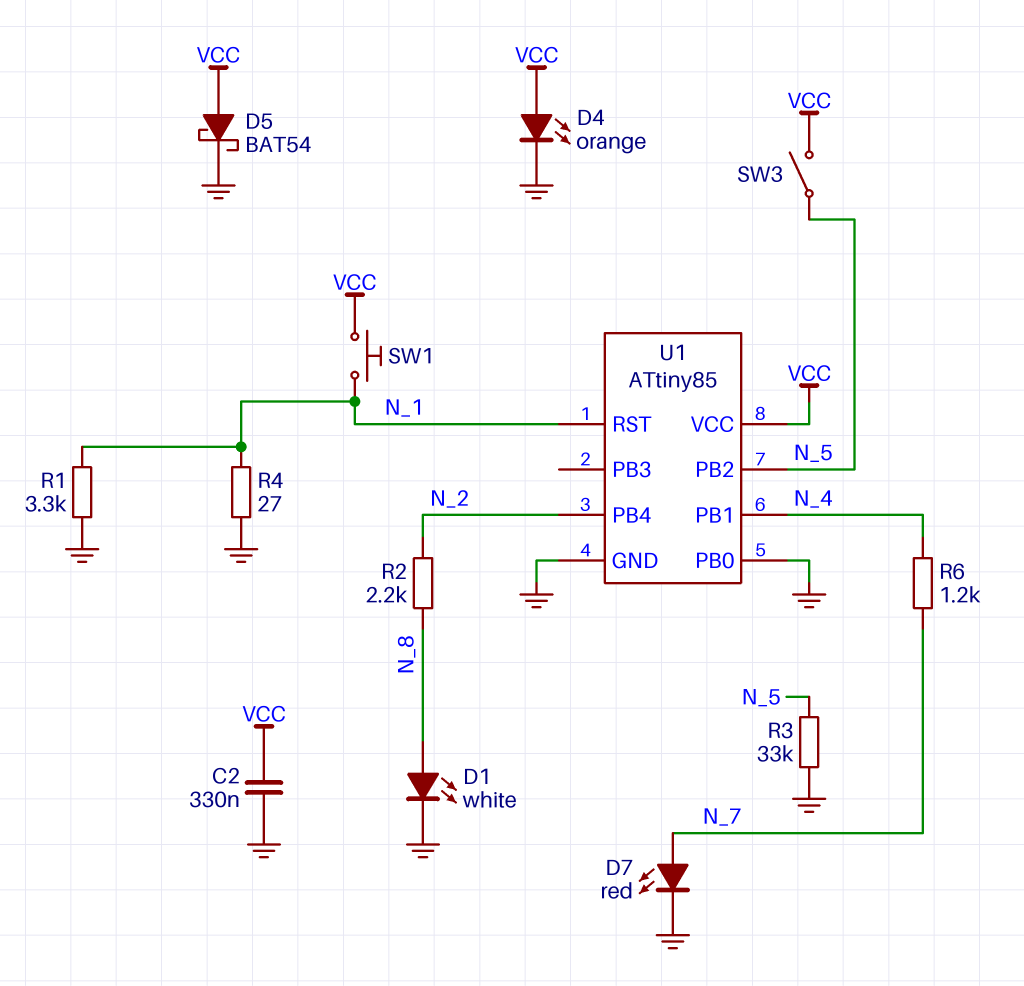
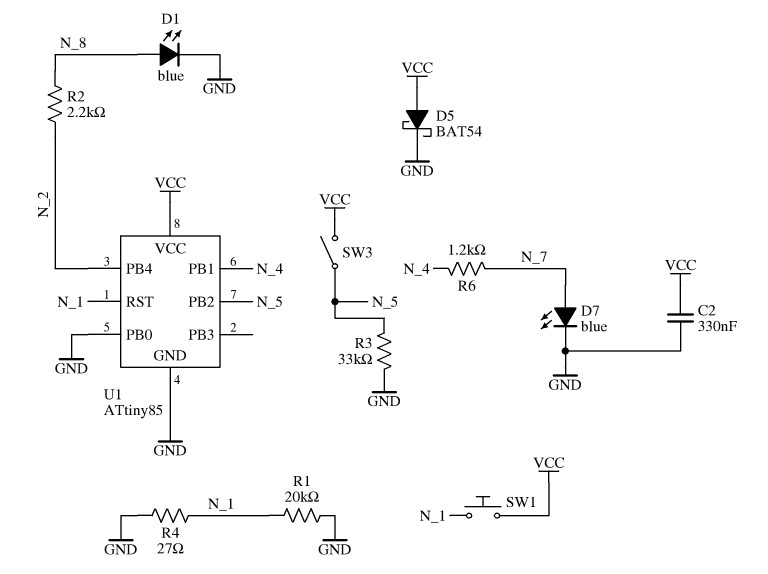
D1: LED white (A N_8, K GND) -> LED blue (A N_8, K GND)
D4: LED orange (A VCC, K GND) -> none
D7: LED red (A N_7, K GND) -> LED blue (A N_7, K GND)
R1: 3.3k (GND, N_1) -> 20k (GND, N_1)

